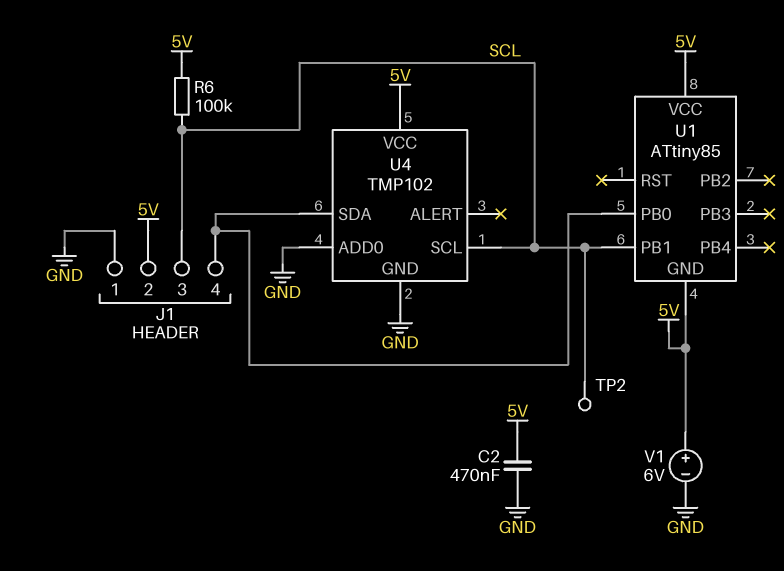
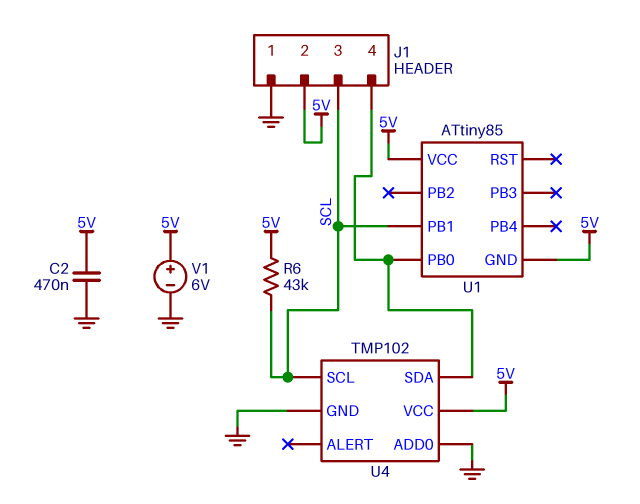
R6: 100k (5V, SCL) -> 43k (5V, SCL)
TP2: test point (SCL) -> none

